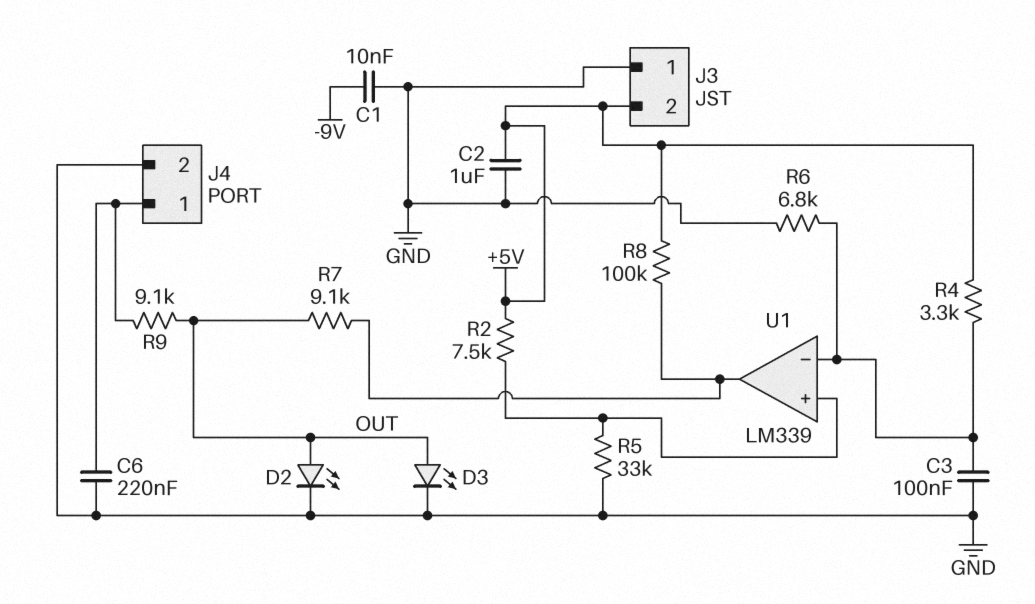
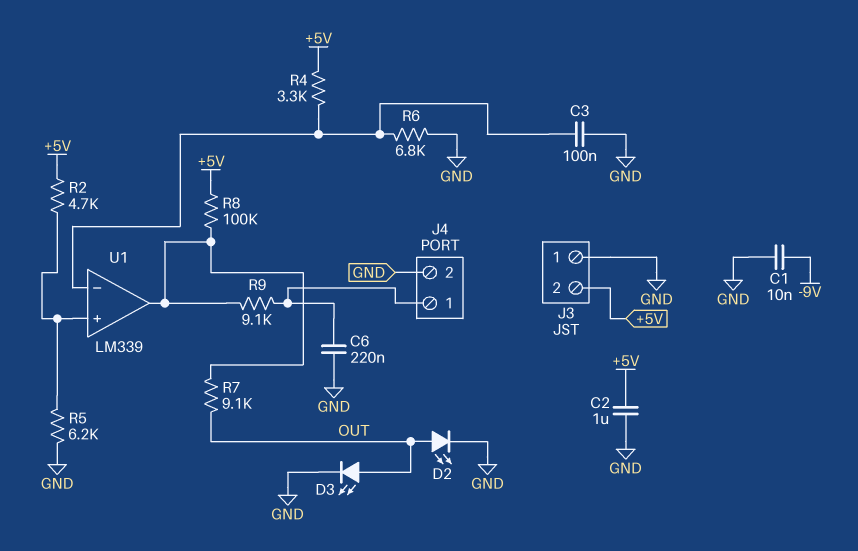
R2: 7.5k (+5V, U1/in+) -> 4.7k (+5V, U1/in+)
R5: 33k (GND, U1/in+) -> 6.2k (GND, U1/in+)
R9: 9.1k (J4/1, OUT) -> 9.1k (J4/1, U1/out)

